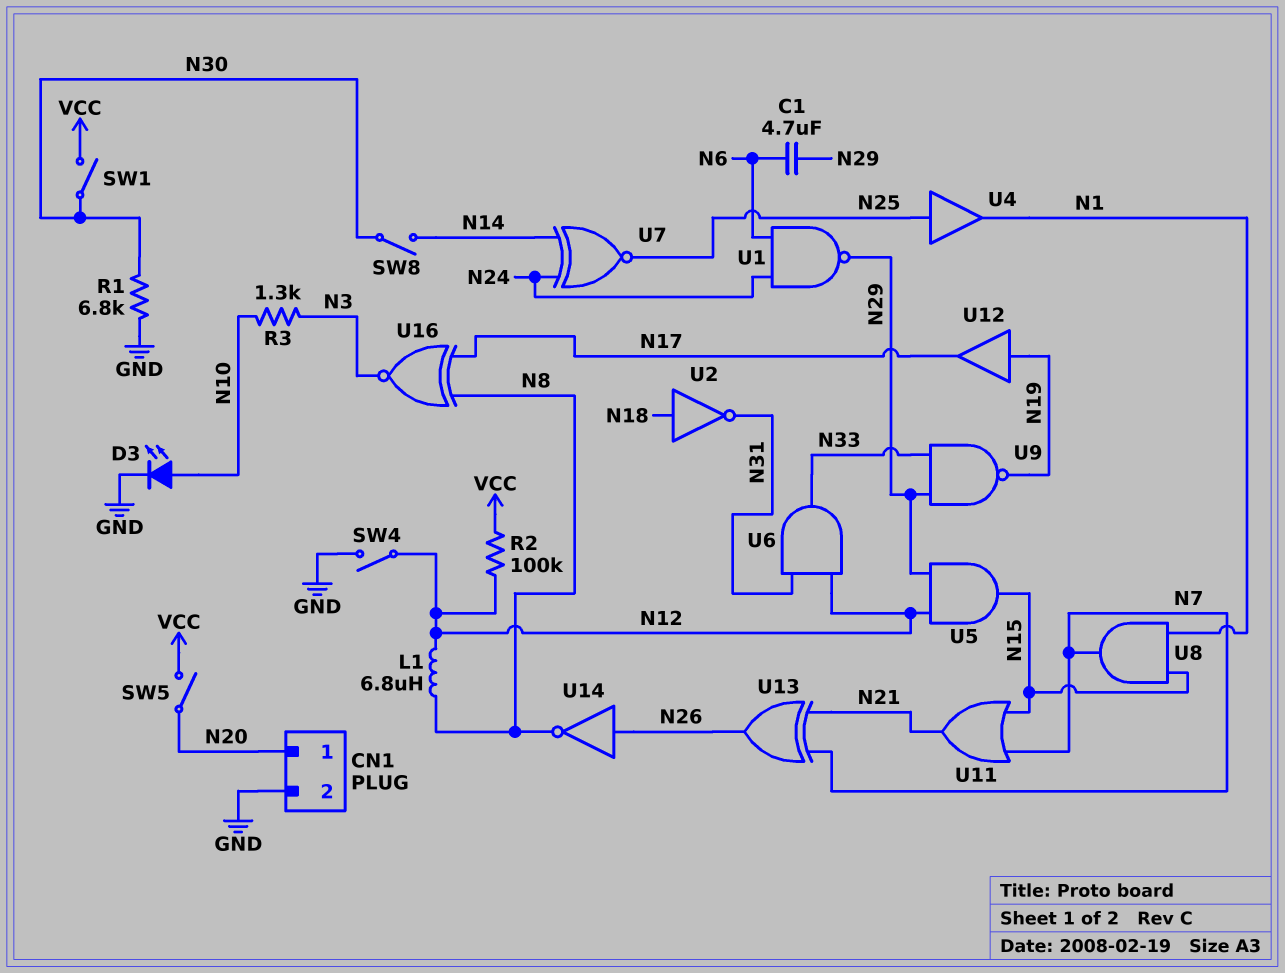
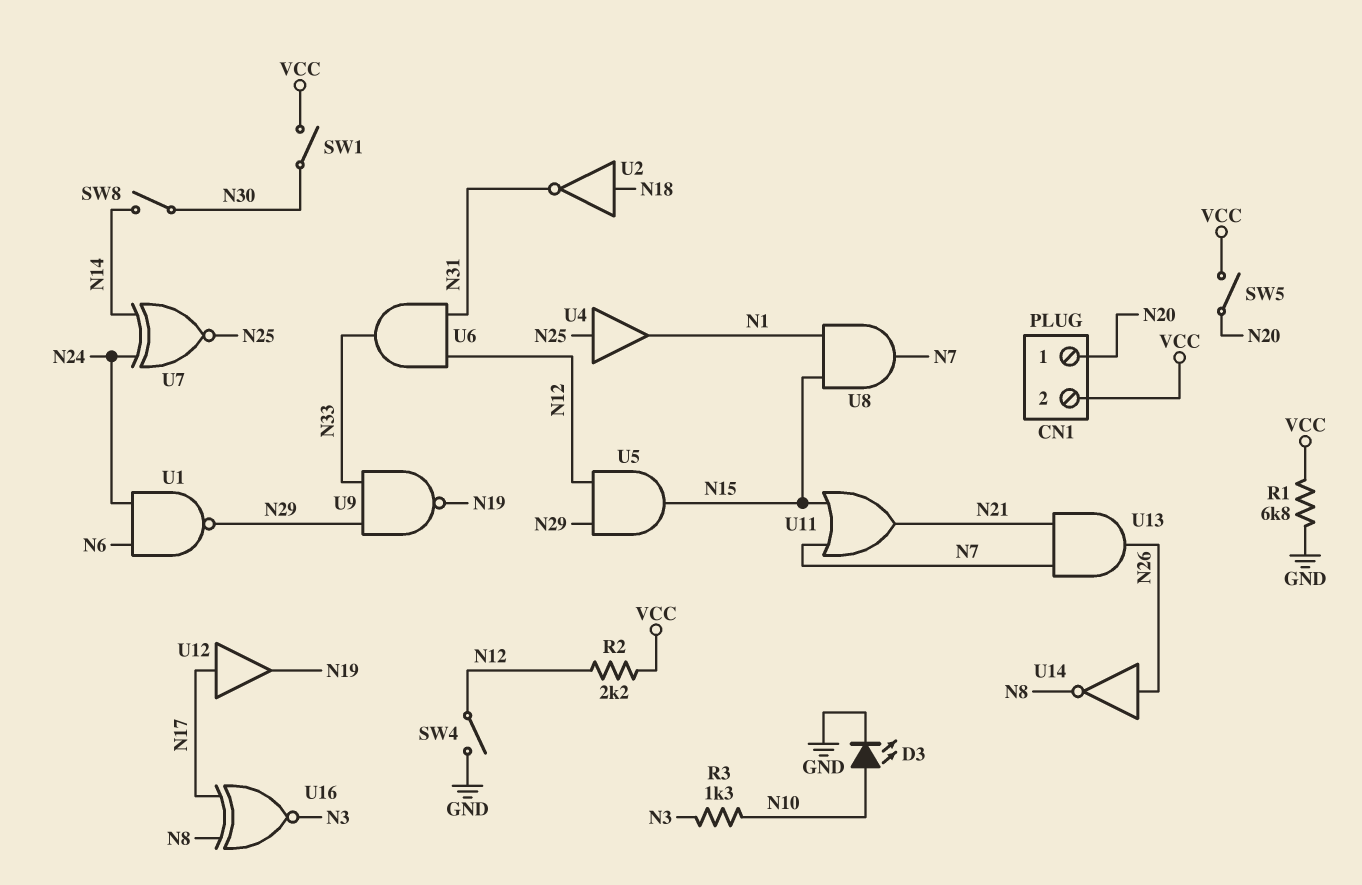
C1: 4.7uF (N6, N29) -> none
CN1 pin 2: GND -> VCC
L1: 6.8uH (N8, N12) -> none
R1: 6.8k (GND, N30) -> 6.8k (GND, VCC)
R2: 100k (N12, VCC) -> 2.2k (N12, VCC)
U12: buffer (in N19, out N17) -> buffer (in N17, out N19)
U13: XOR (in N7, in N21, out N26) -> AND (in N7, in N21, out N26)

